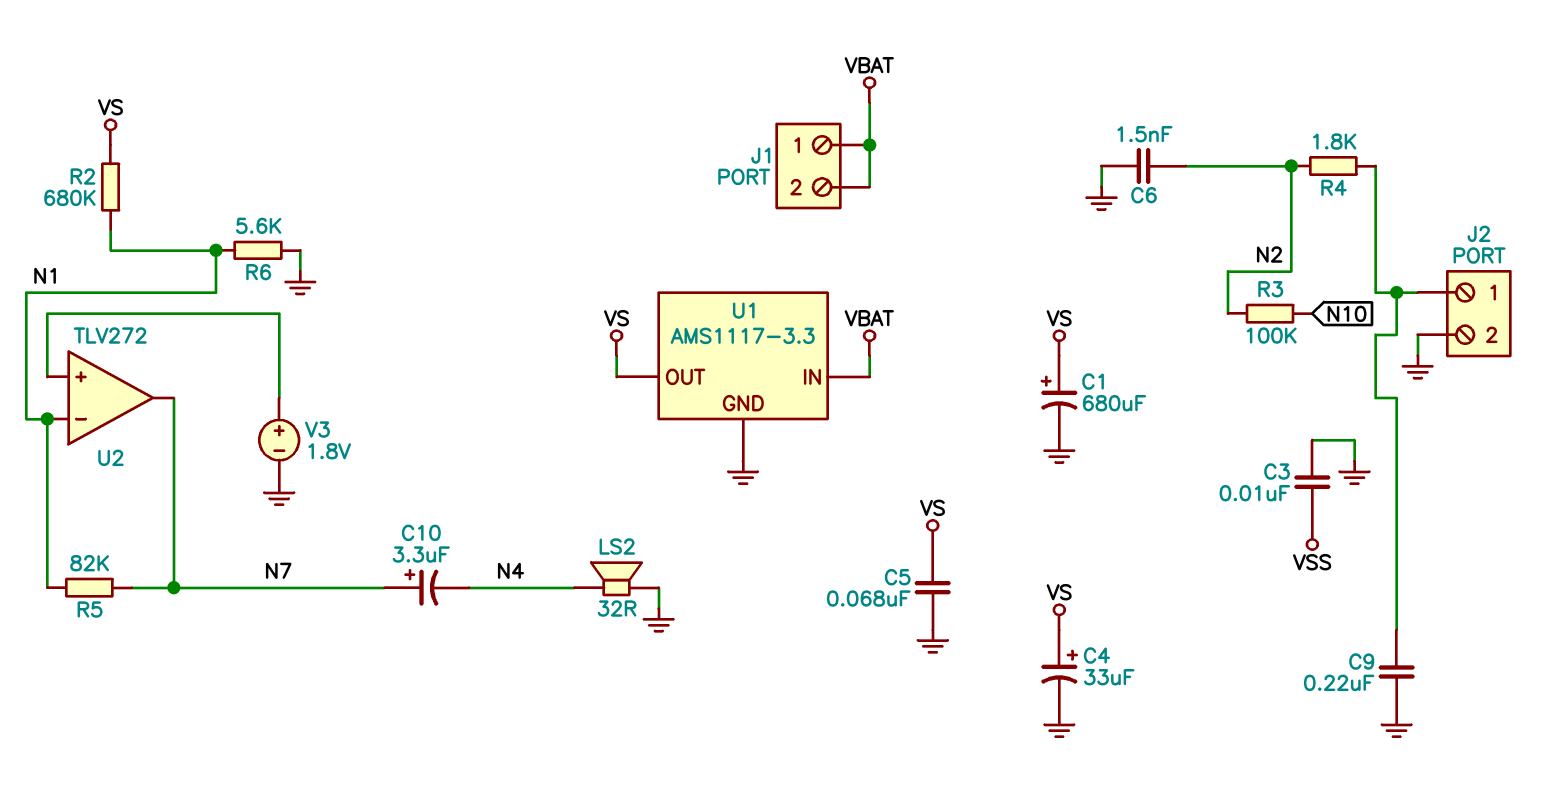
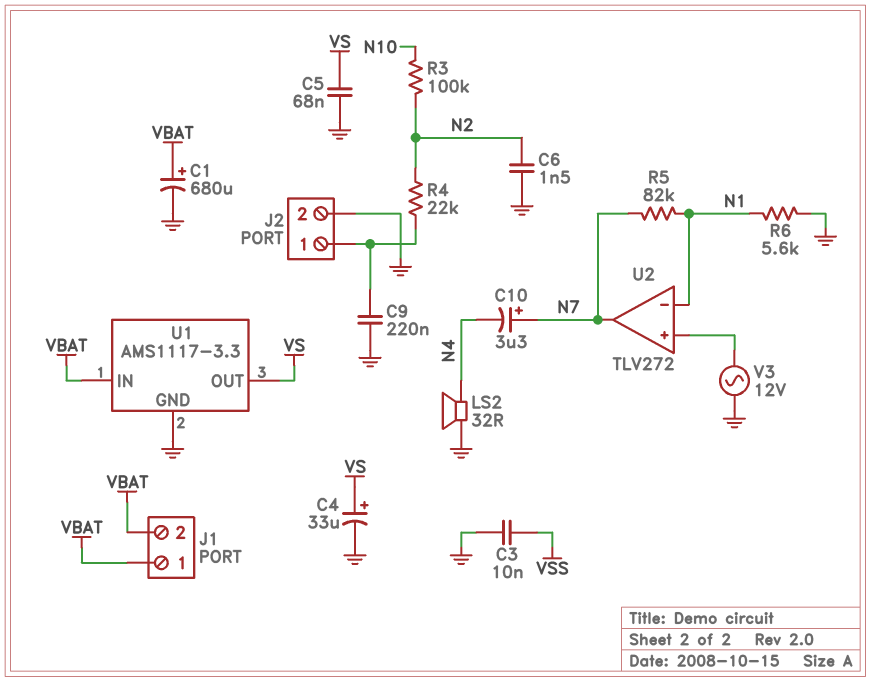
C1: 680uF (plus VS, minus GND) -> 680uF (plus VBAT, minus GND)
R2: 680k (N1, VS) -> none
R4: 1.8k (J2/1, N2) -> 22k (J2/1, N2)
V3: 1.8V (plus U2/in+, minus GND) -> AC 12V (GND, U2/in+)

